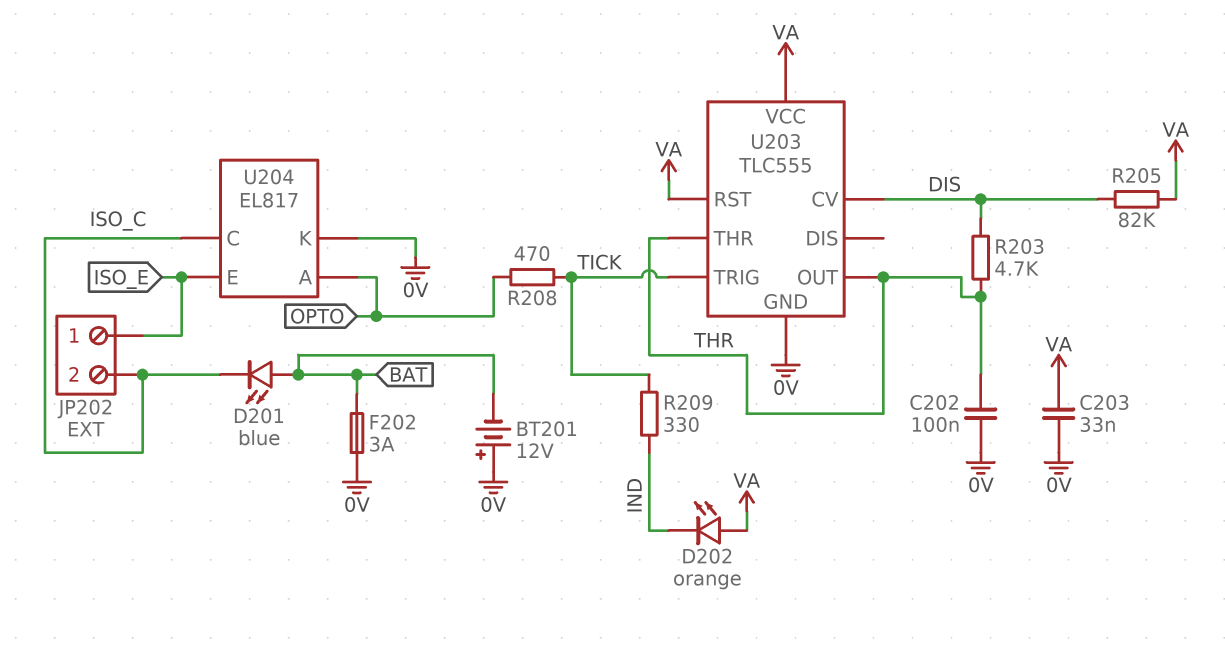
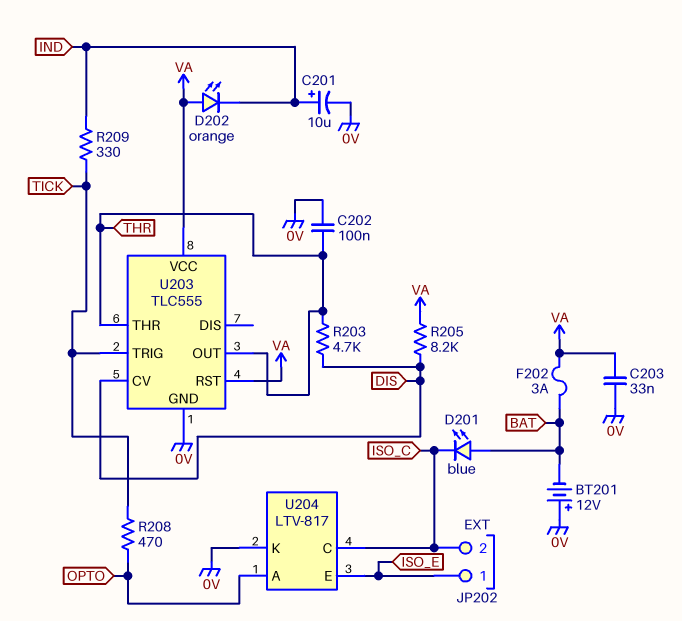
C201: none -> 10uF (plus IND, minus 0V)
F202: 3A (0V, BAT) -> 3A (BAT, VA)
R205: 82k (DIS, VA) -> 8.2k (DIS, VA)
U204: EL817 -> LTV-817

